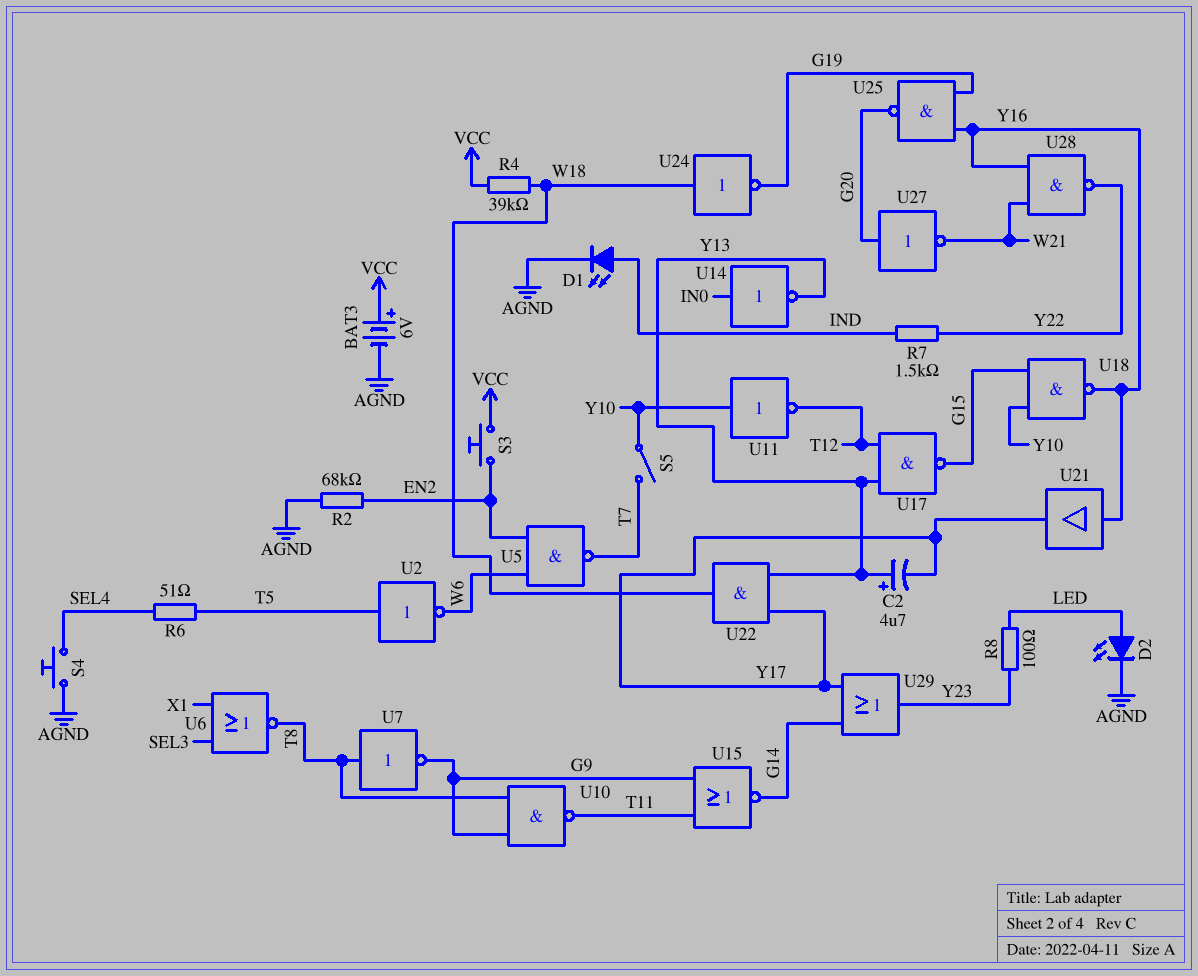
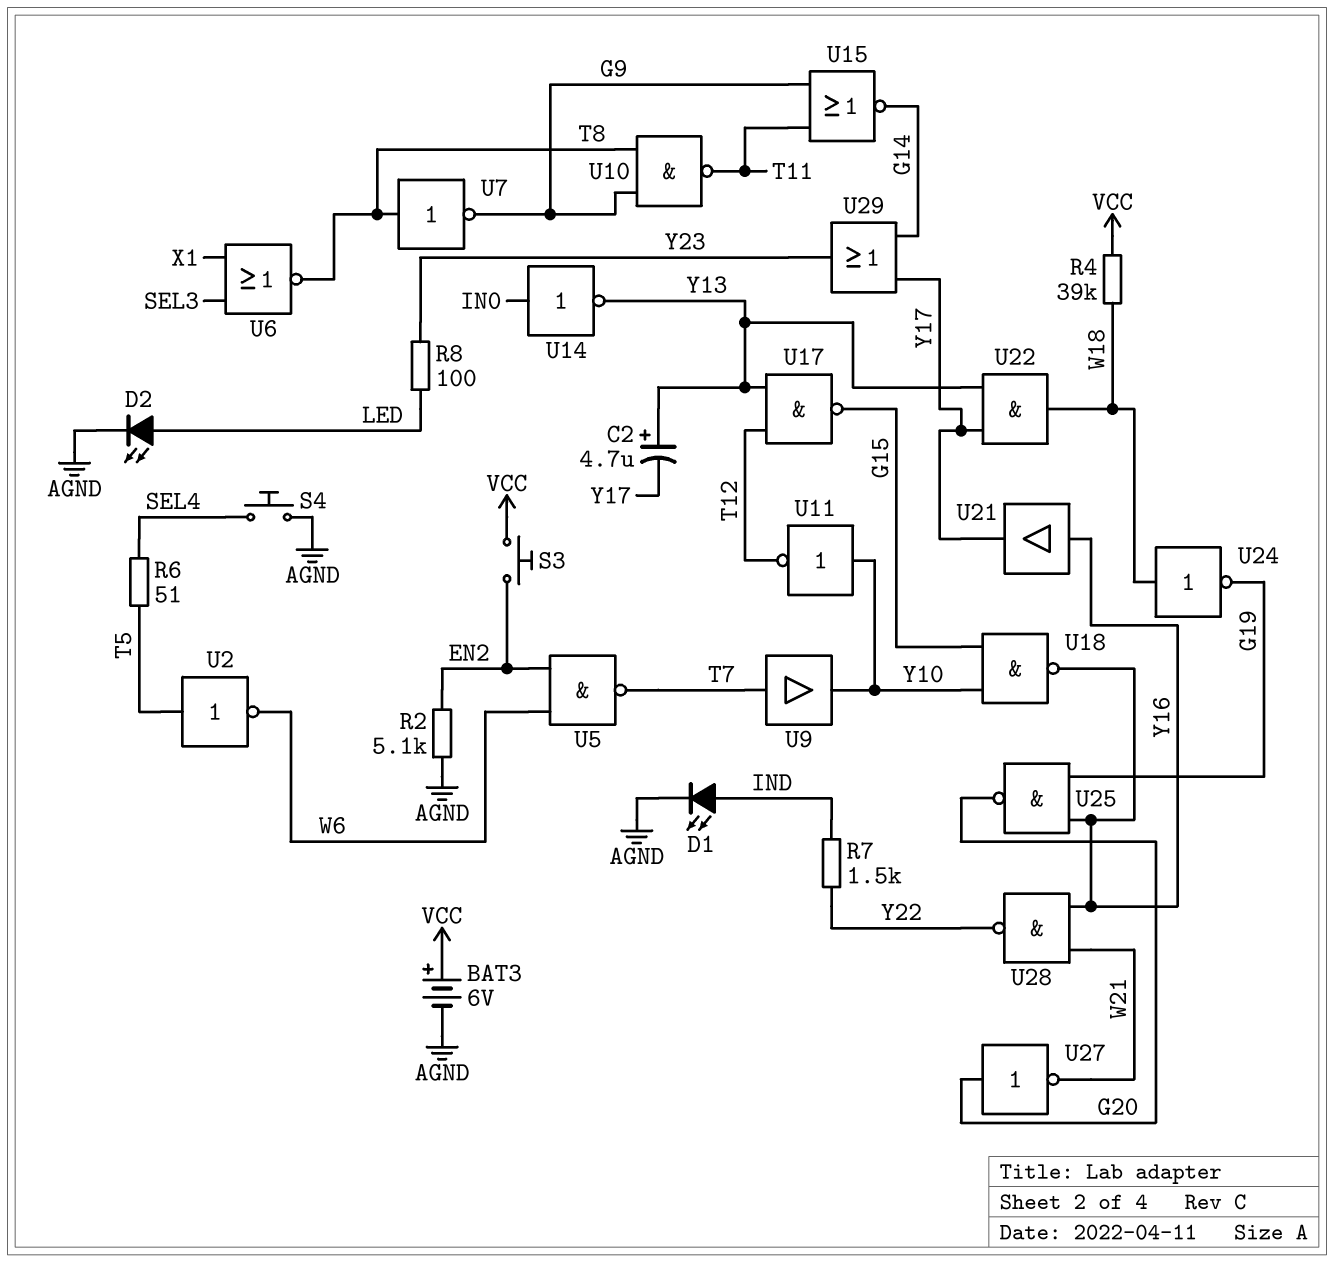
R2: 68k (AGND, EN2) -> 5.1k (AGND, EN2)
S5: switch (T7, Y10) -> none
U9: none -> buffer (in T7, out Y10)

